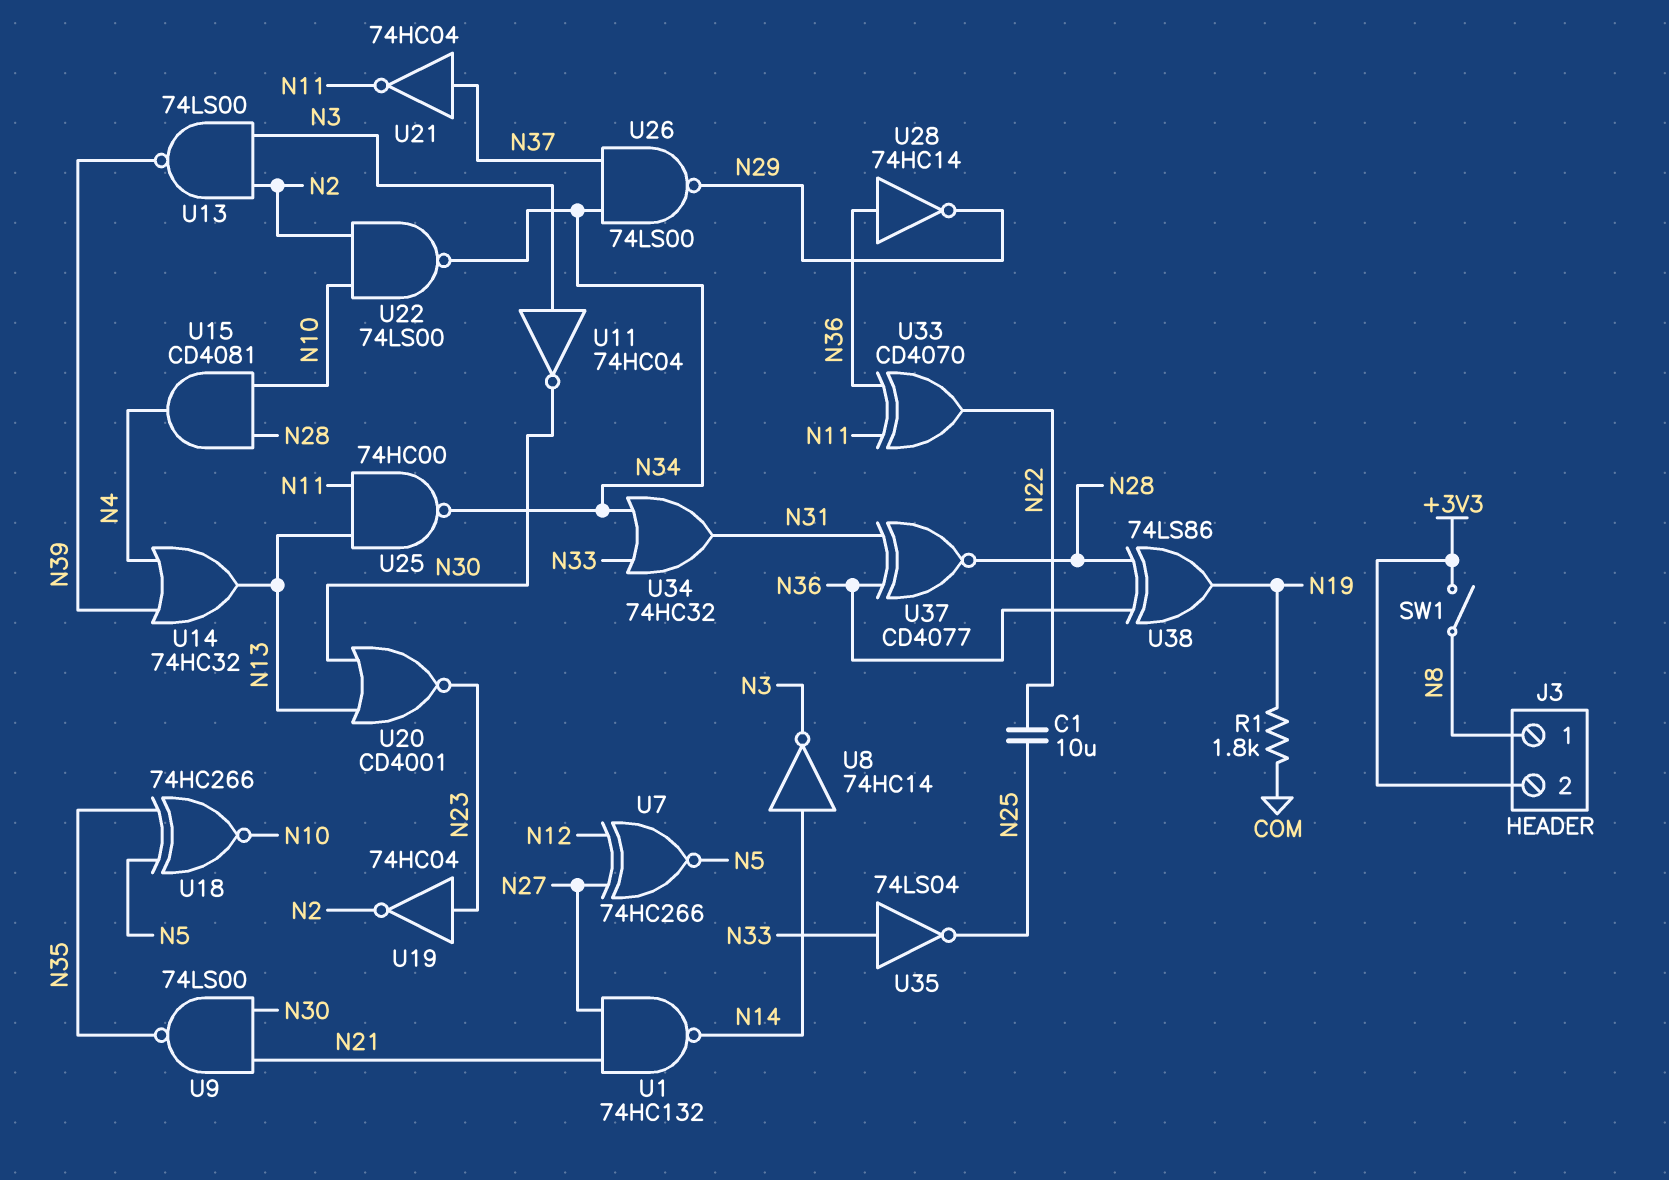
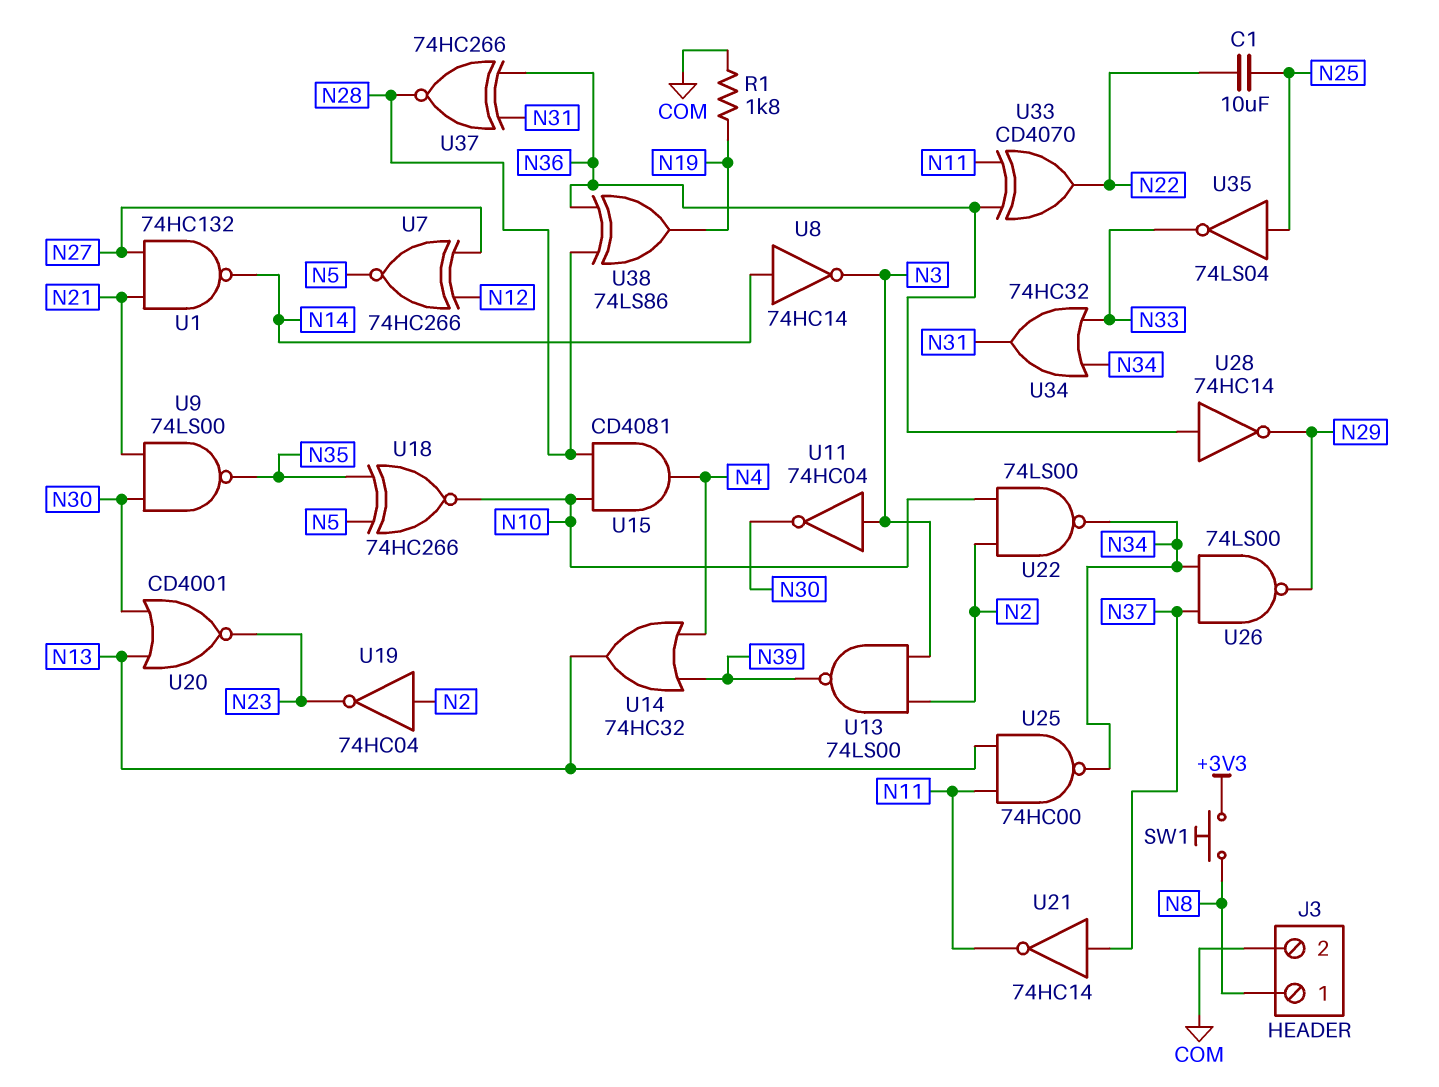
J3 pin 2: +3V3 -> COM
SW1: switch (+3V3, N8) -> button (+3V3, N8)
U19: NOT 74HC04 (in N23, out N2) -> NOT 74HC04 (in N2, out N23)
U21: NOT 74HC04 (in N37, out N11) -> NOT 74HC14 (in N37, out N11)
U35: NOT 74LS04 (in N33, out N25) -> NOT 74LS04 (in N25, out N33)
U37: XNOR CD4077 (in N31, in N36, out N28) -> XNOR 74HC266 (in N31, in N36, out N28)

